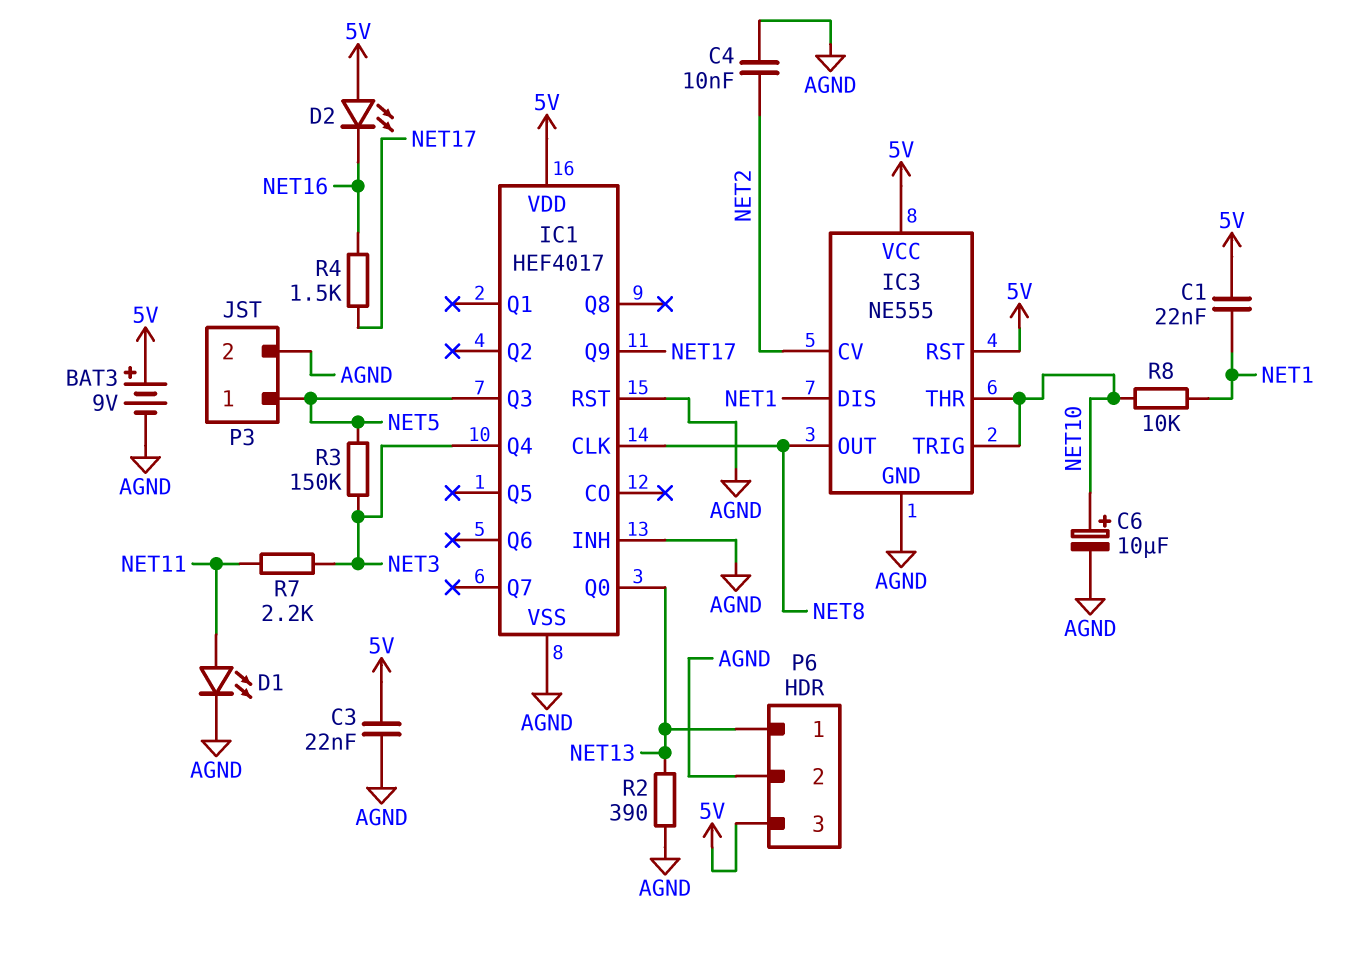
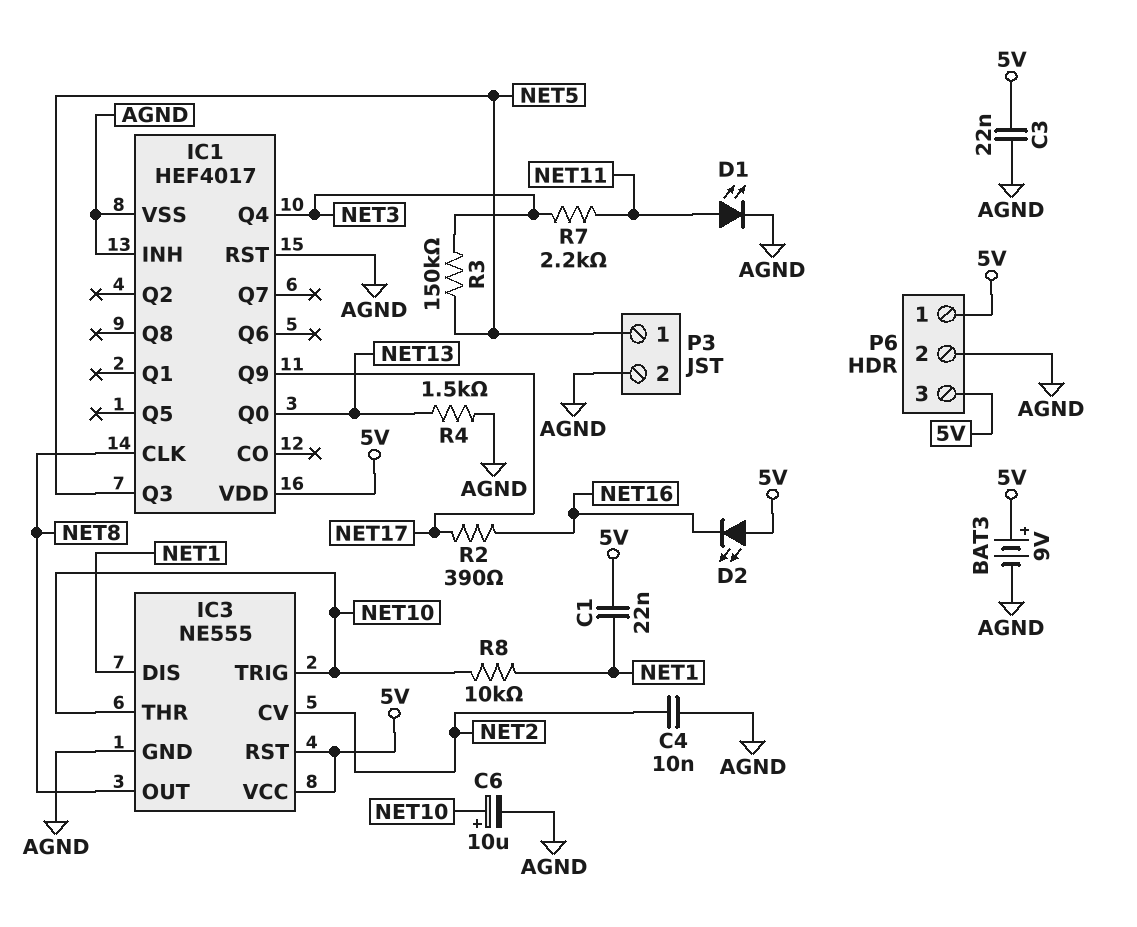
P6 pin 1: NET13 -> 5V
R2: 390 (AGND, NET13) -> 390 (NET16, NET17)
R4: 1.5k (NET16, NET17) -> 1.5k (AGND, NET13)

